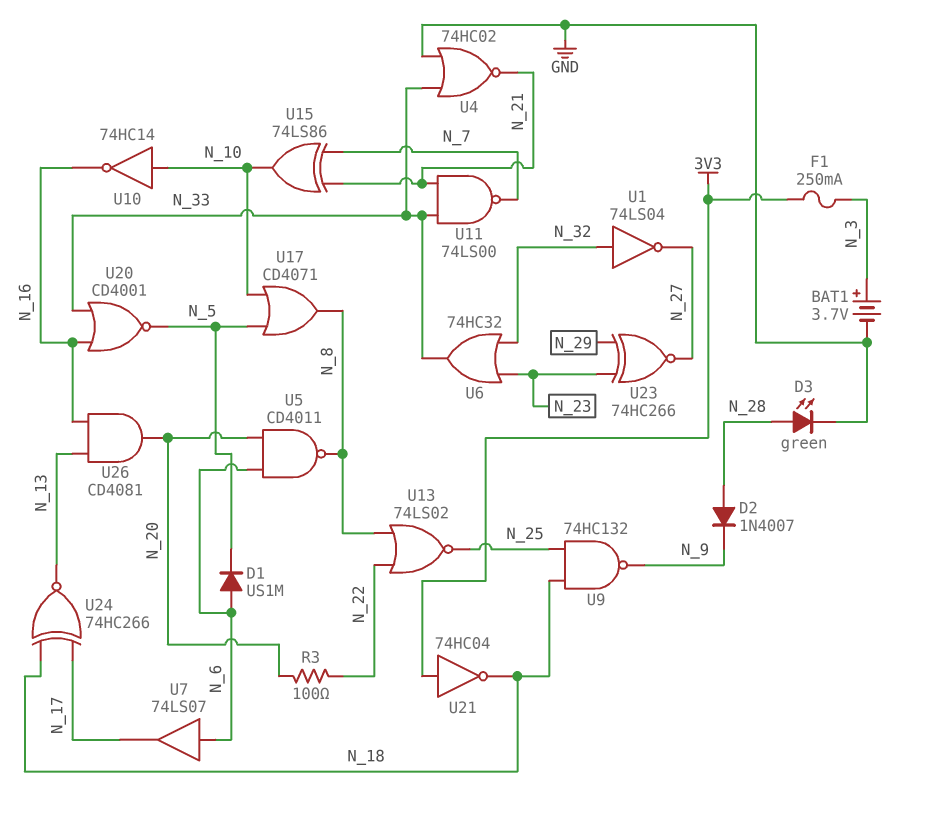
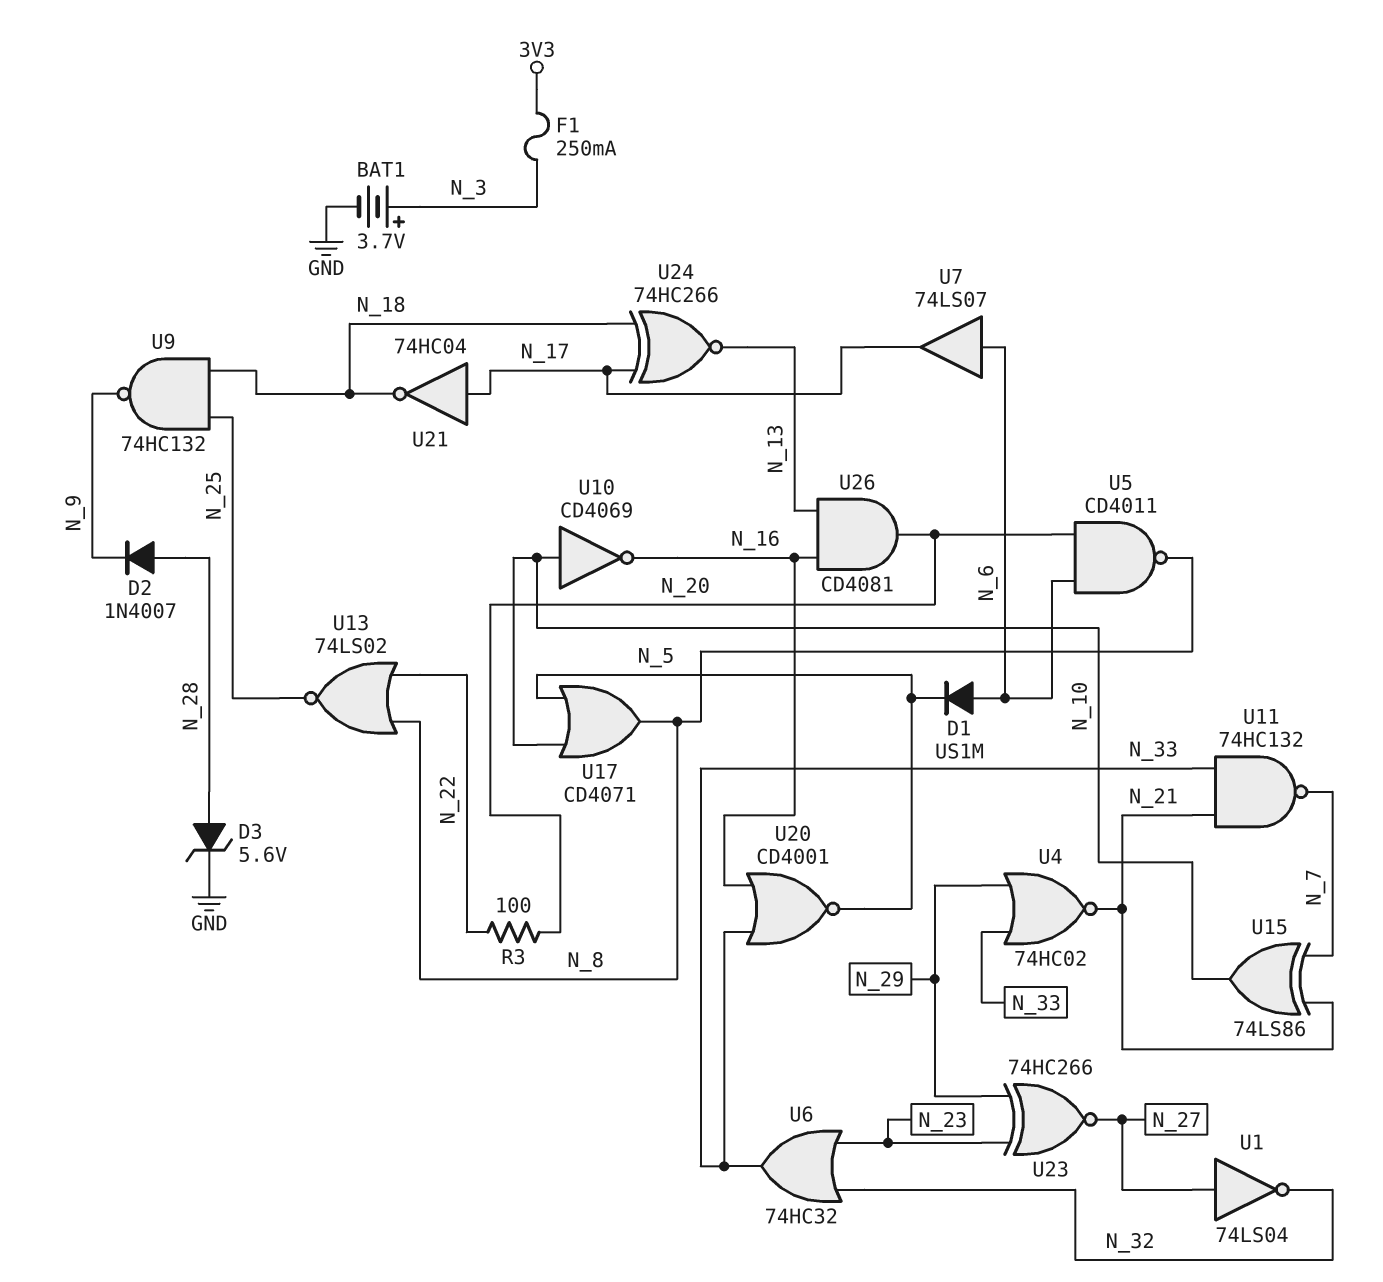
D3: LED green (A N_28, K GND) -> zener 5.6V (A N_28, K GND)
U1: NOT 74LS04 (in N_32, out N_27) -> NOT 74LS04 (in N_27, out N_32)
U4: NOR 74HC02 (in GND, in N_33, out N_21) -> NOR 74HC02 (in N_29, in N_33, out N_21)
U10: NOT 74HC14 (in N_10, out N_16) -> NOT CD4069 (in N_10, out N_16)
U11: NAND 74LS00 (in N_21, in N_33, out N_7) -> NAND 74HC132 (in N_21, in N_33, out N_7)
U21: NOT 74HC04 (in 3V3, out N_18) -> NOT 74HC04 (in N_17, out N_18)

